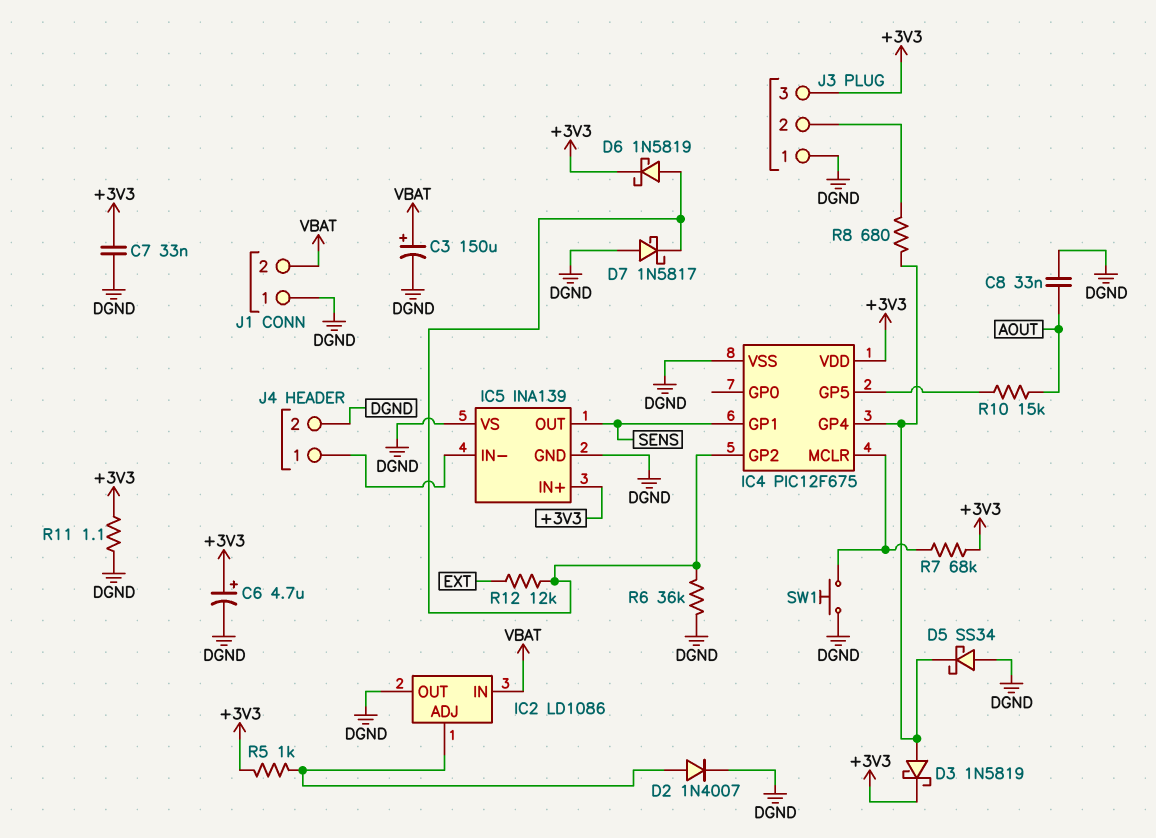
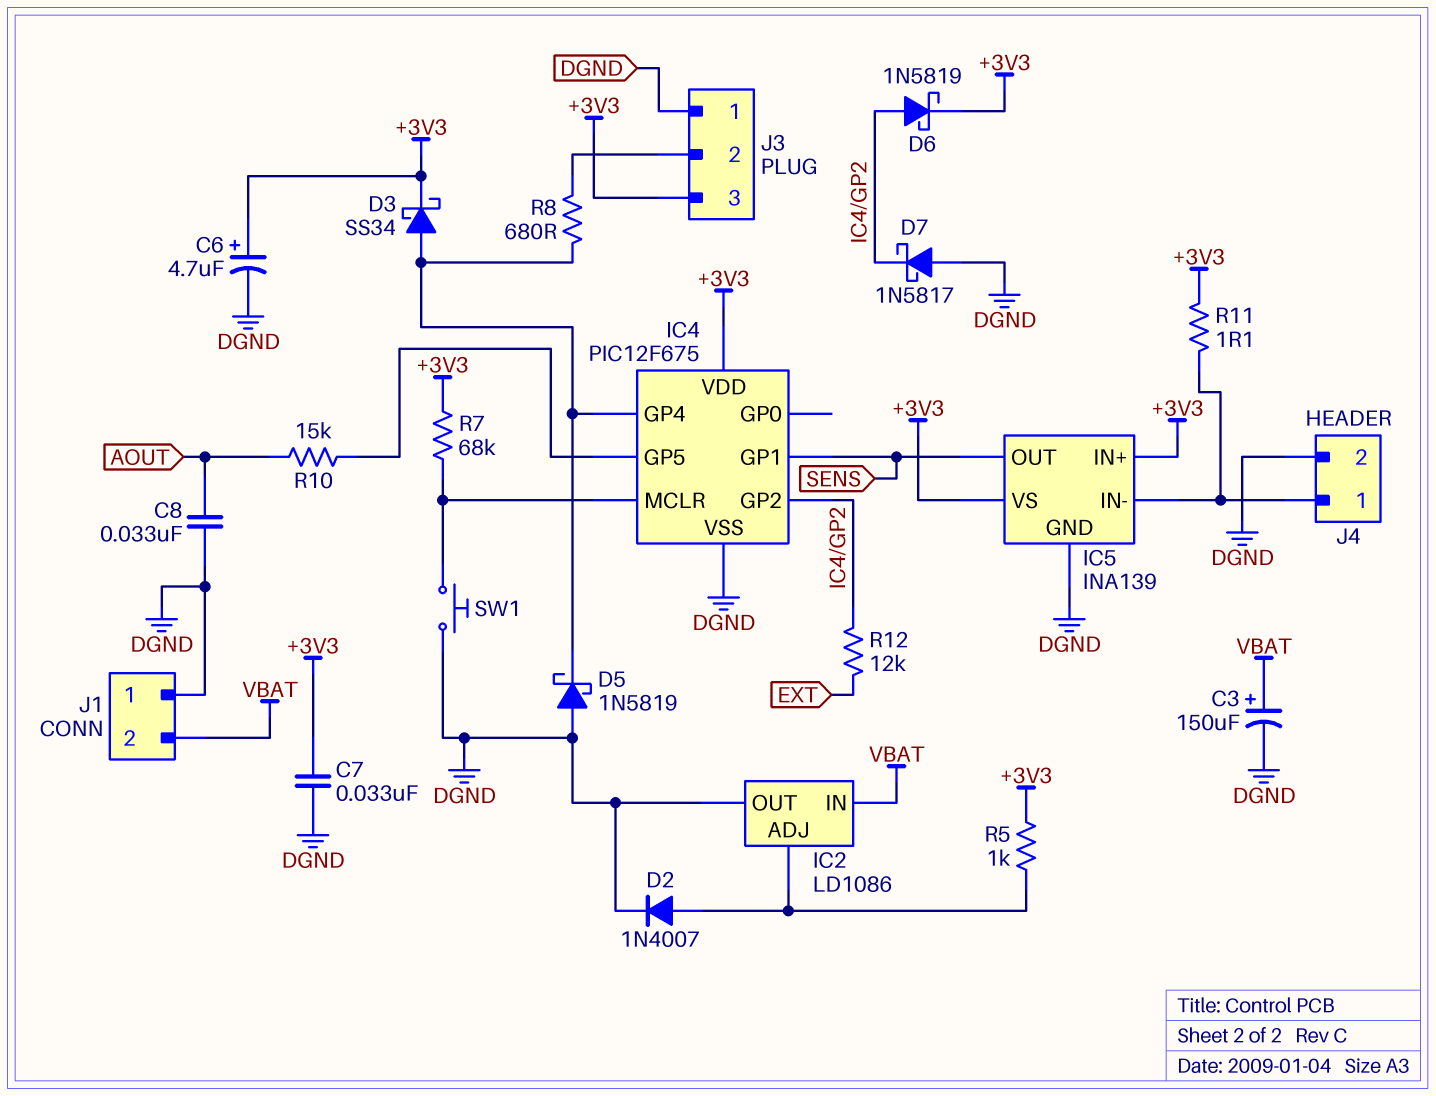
D3: schottky 1N5819 (A IC4/GP4, K +3V3) -> schottky SS34 (A IC4/GP4, K +3V3)
D5: schottky SS34 (A DGND, K IC4/GP4) -> schottky 1N5819 (A DGND, K IC4/GP4)
IC5 pin VS: DGND -> +3V3
R6: 36k (DGND, IC4/GP2) -> none
R11: 1.1 (+3V3, DGND) -> 1.1 (+3V3, IC5/IN-)

